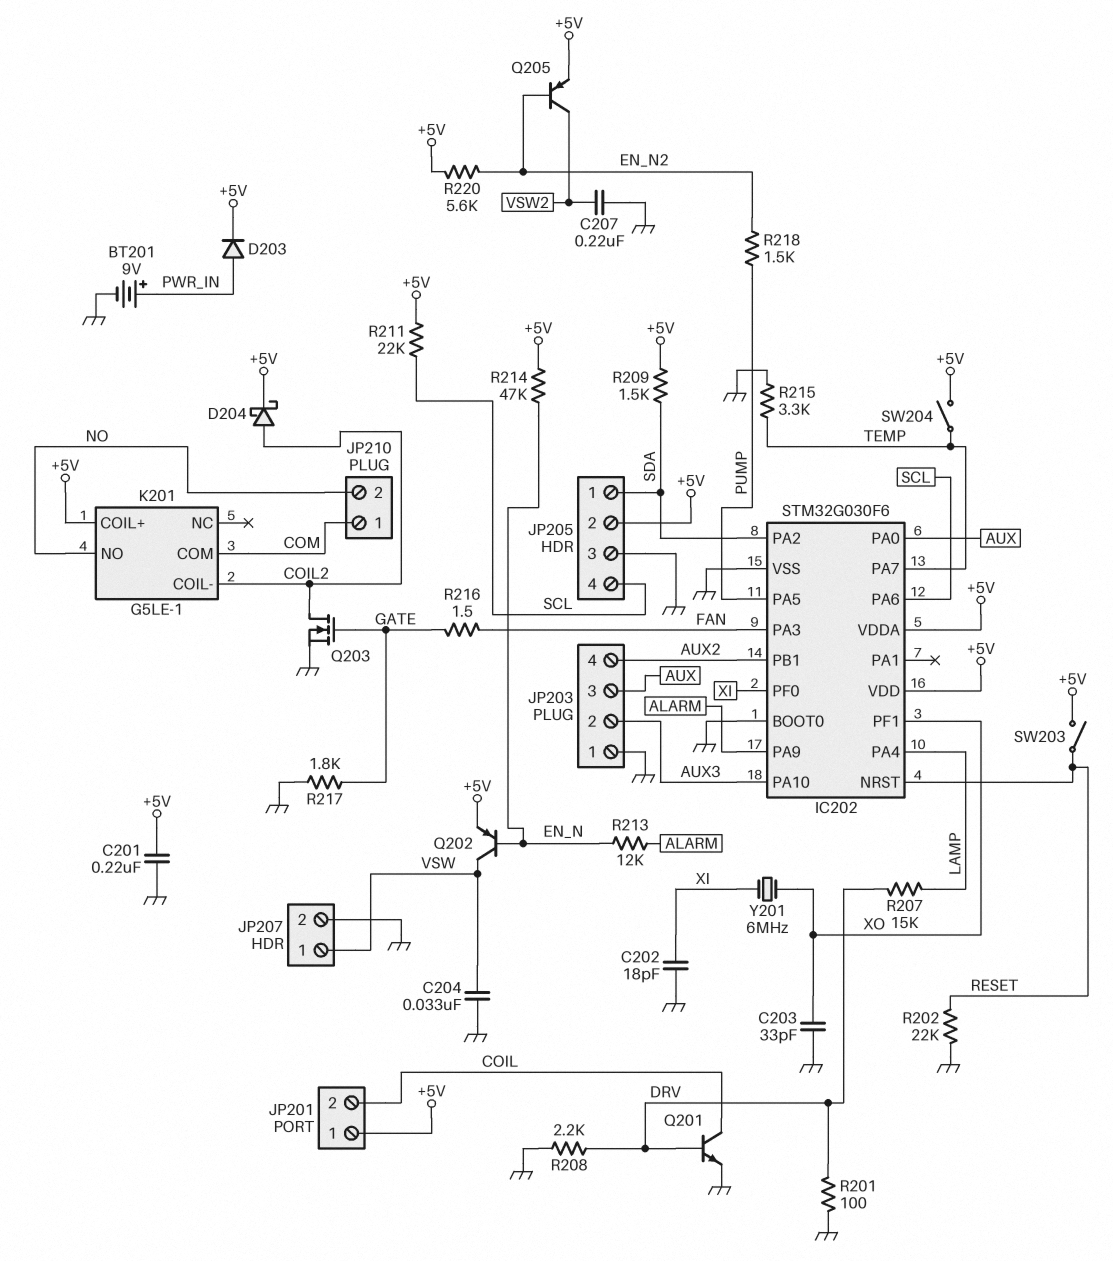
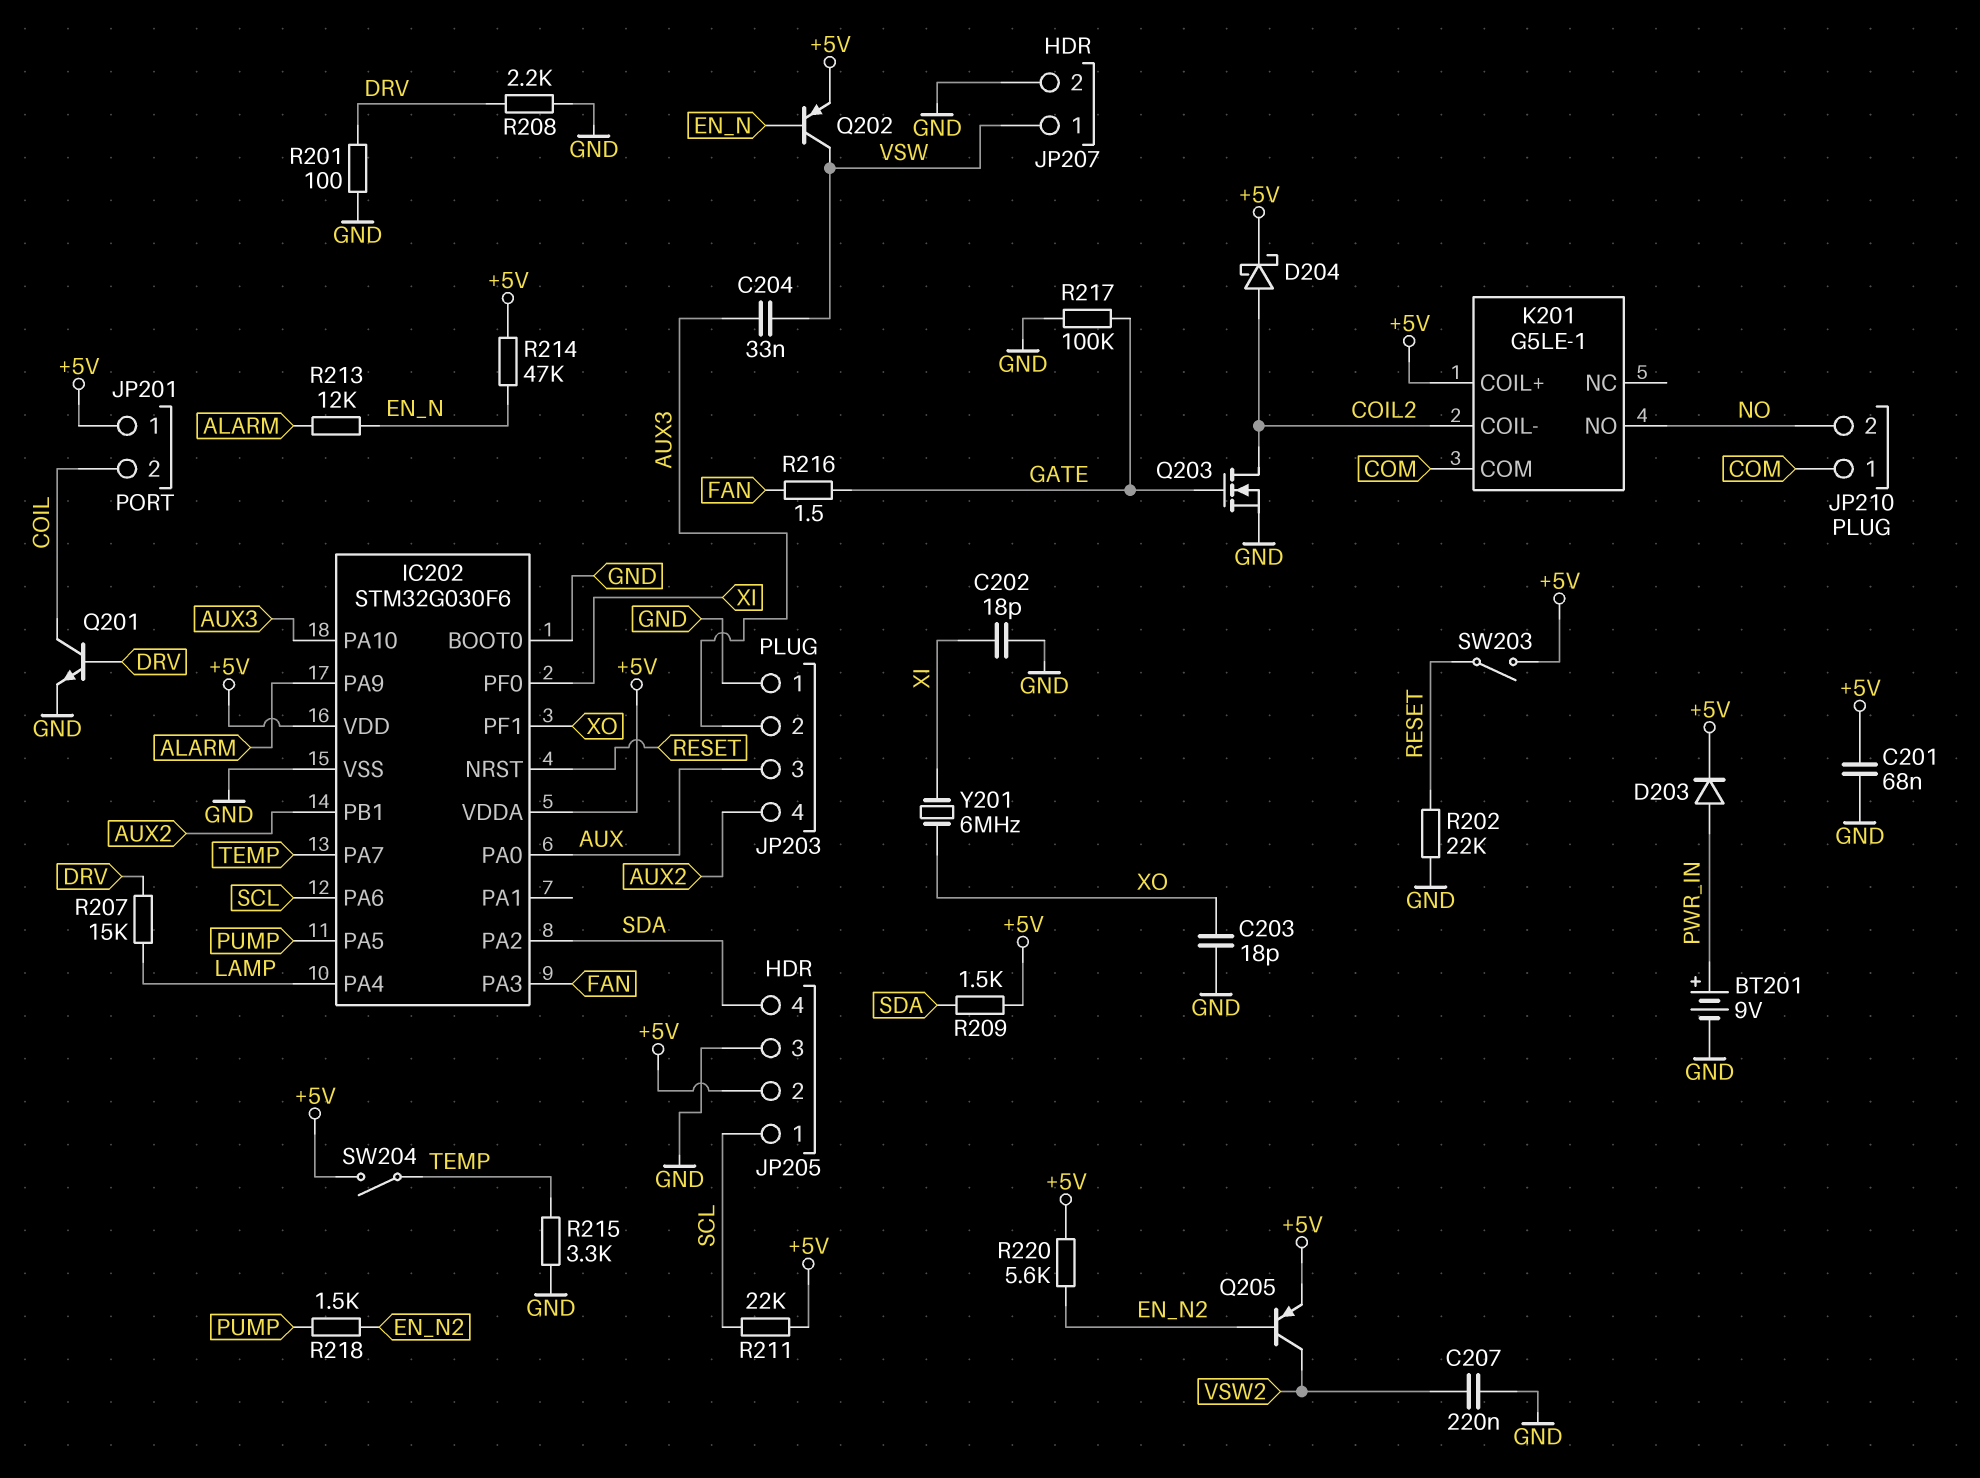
C201: 220nF (+5V, GND) -> 68nF (+5V, GND)
C203: 33pF (GND, XO) -> 18pF (GND, XO)
C204: 33nF (GND, VSW) -> 33nF (AUX3, VSW)
JP205 pin 1: SDA -> SCL
JP205 pin 4: SCL -> SDA
R217: 1.8k (GATE, GND) -> 100k (GATE, GND)

